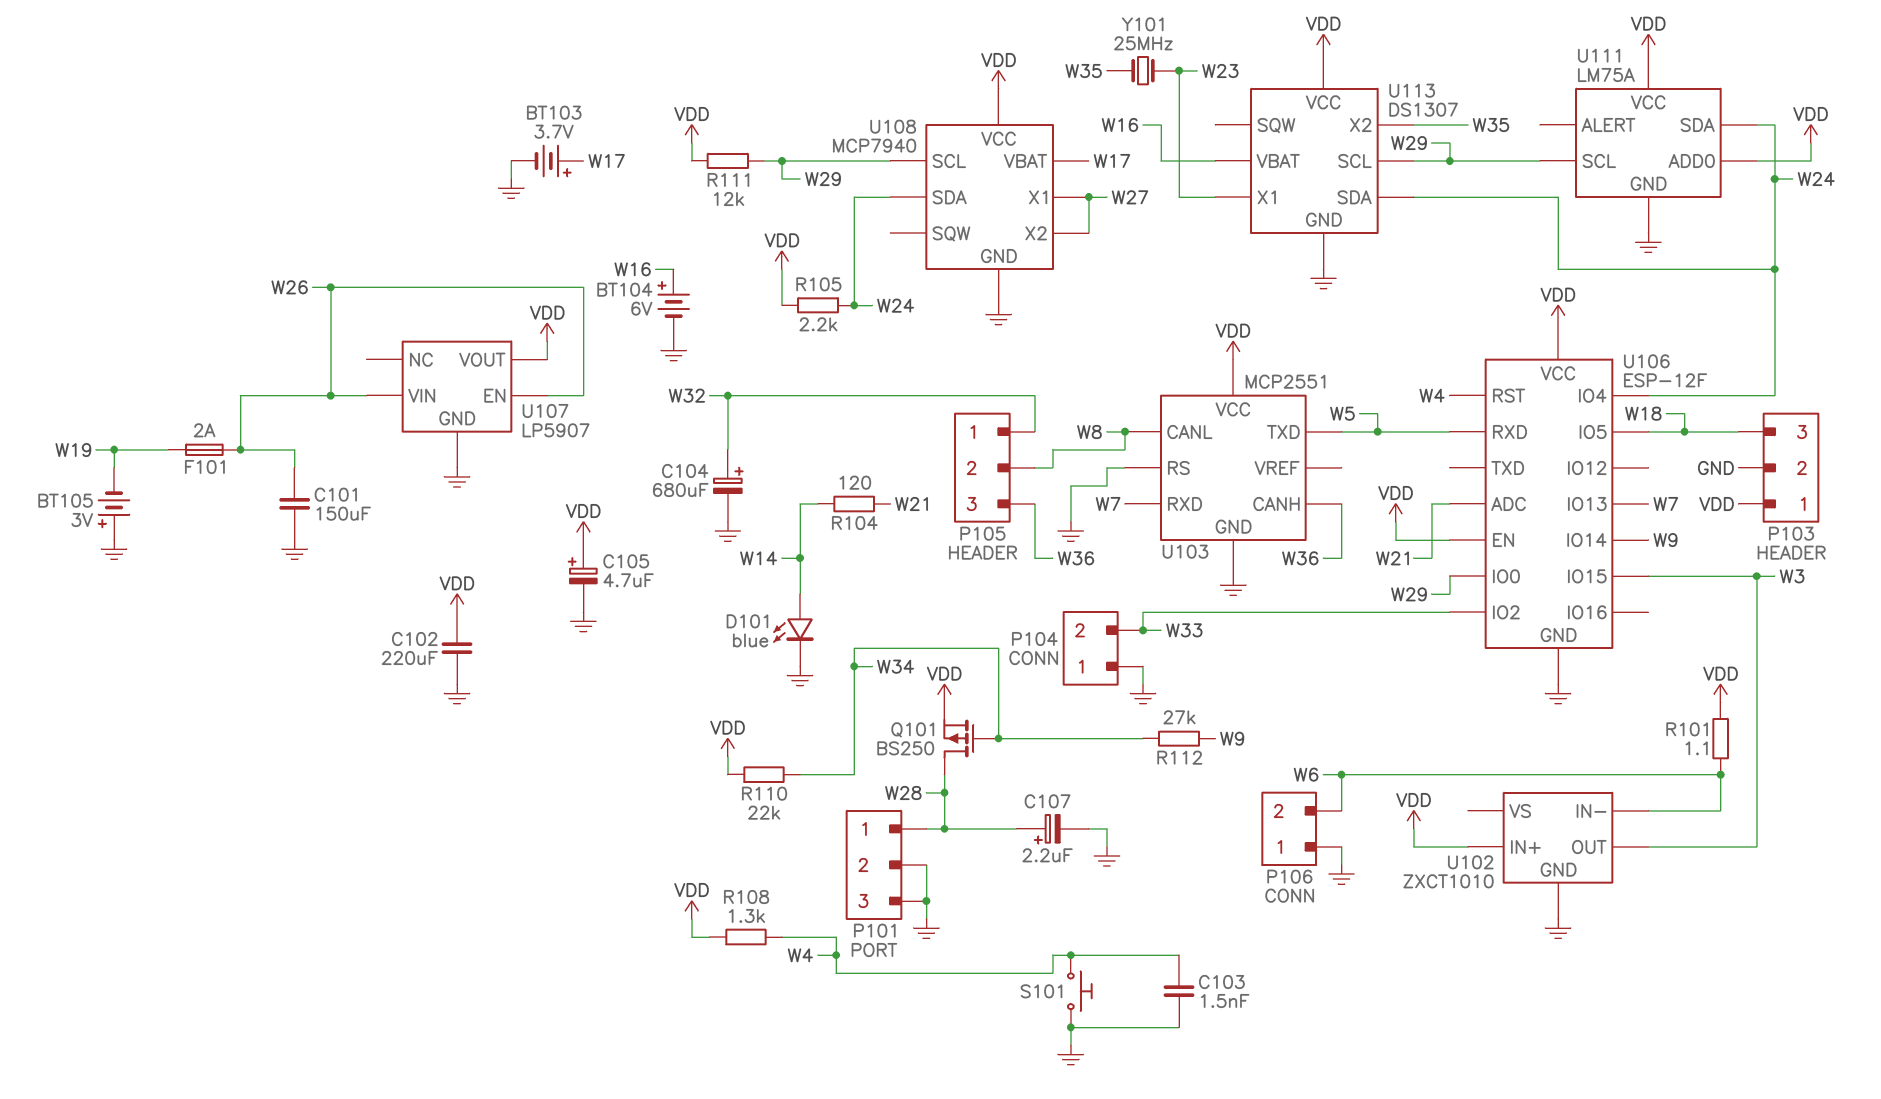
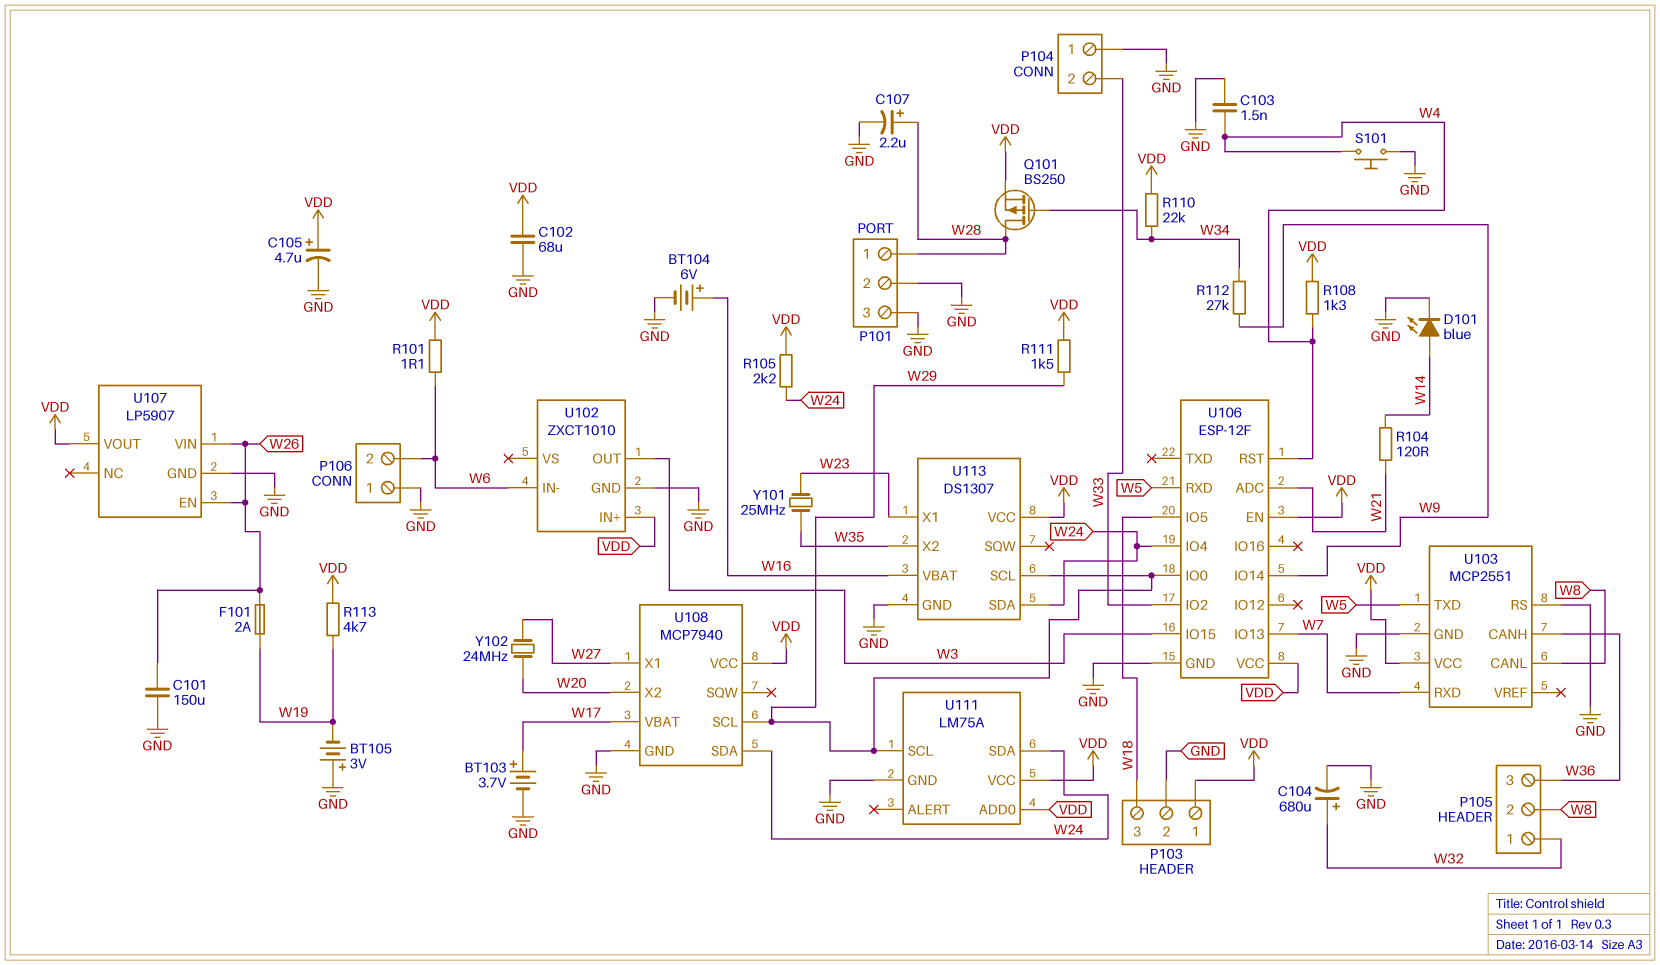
C102: 220uF (GND, VDD) -> 68uF (GND, VDD)
R111: 12k (VDD, W29) -> 1.5k (VDD, W29)
R113: none -> 4.7k (VDD, W19)
U108 pin X2: W27 -> W20
Y102: none -> 24MHz (W20, W27)

